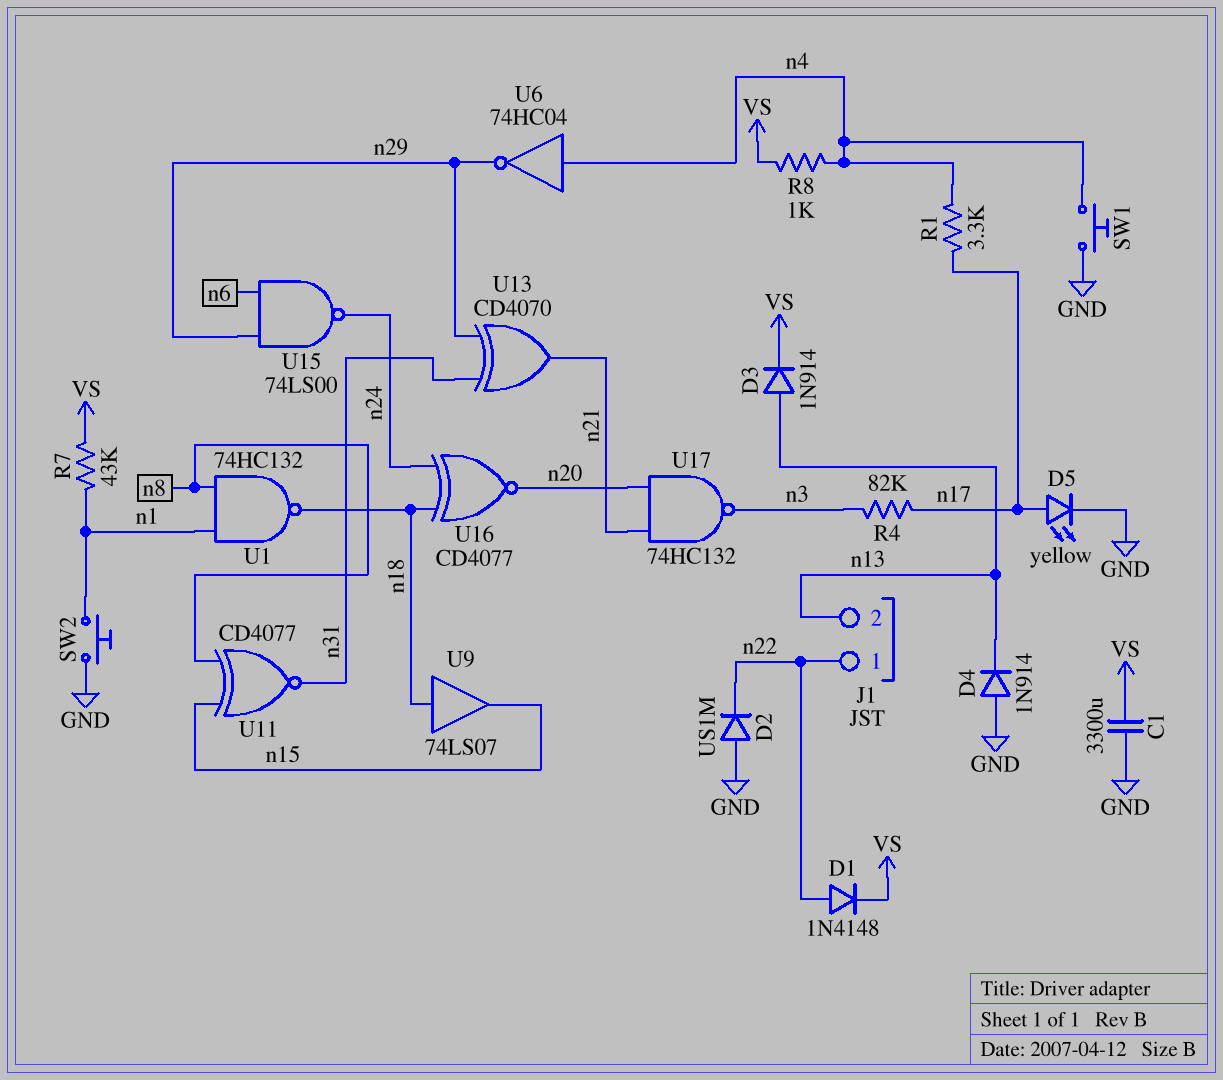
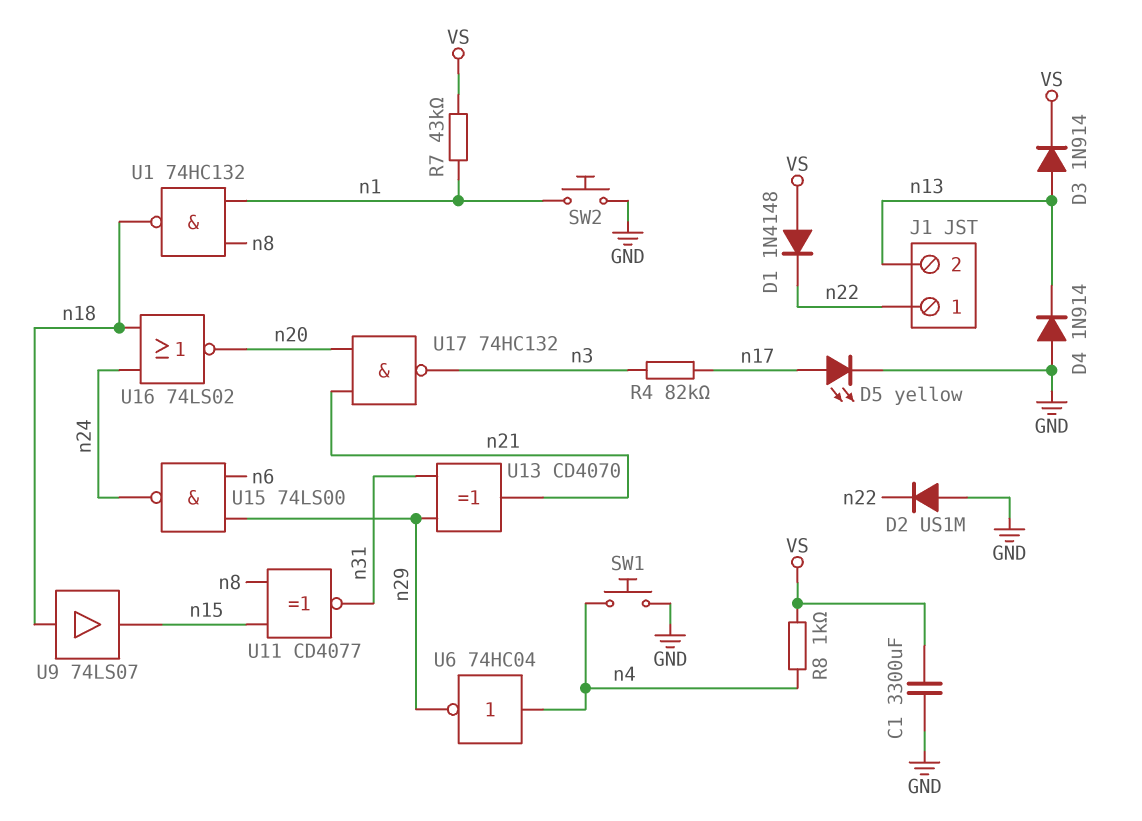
D1: diode 1N4148 (A n22, K VS) -> diode 1N4148 (A VS, K n22)
R1: 3.3k (n4, n17) -> none
U16: XNOR CD4077 (in n18, in n24, out n20) -> NOR 74LS02 (in n18, in n24, out n20)

